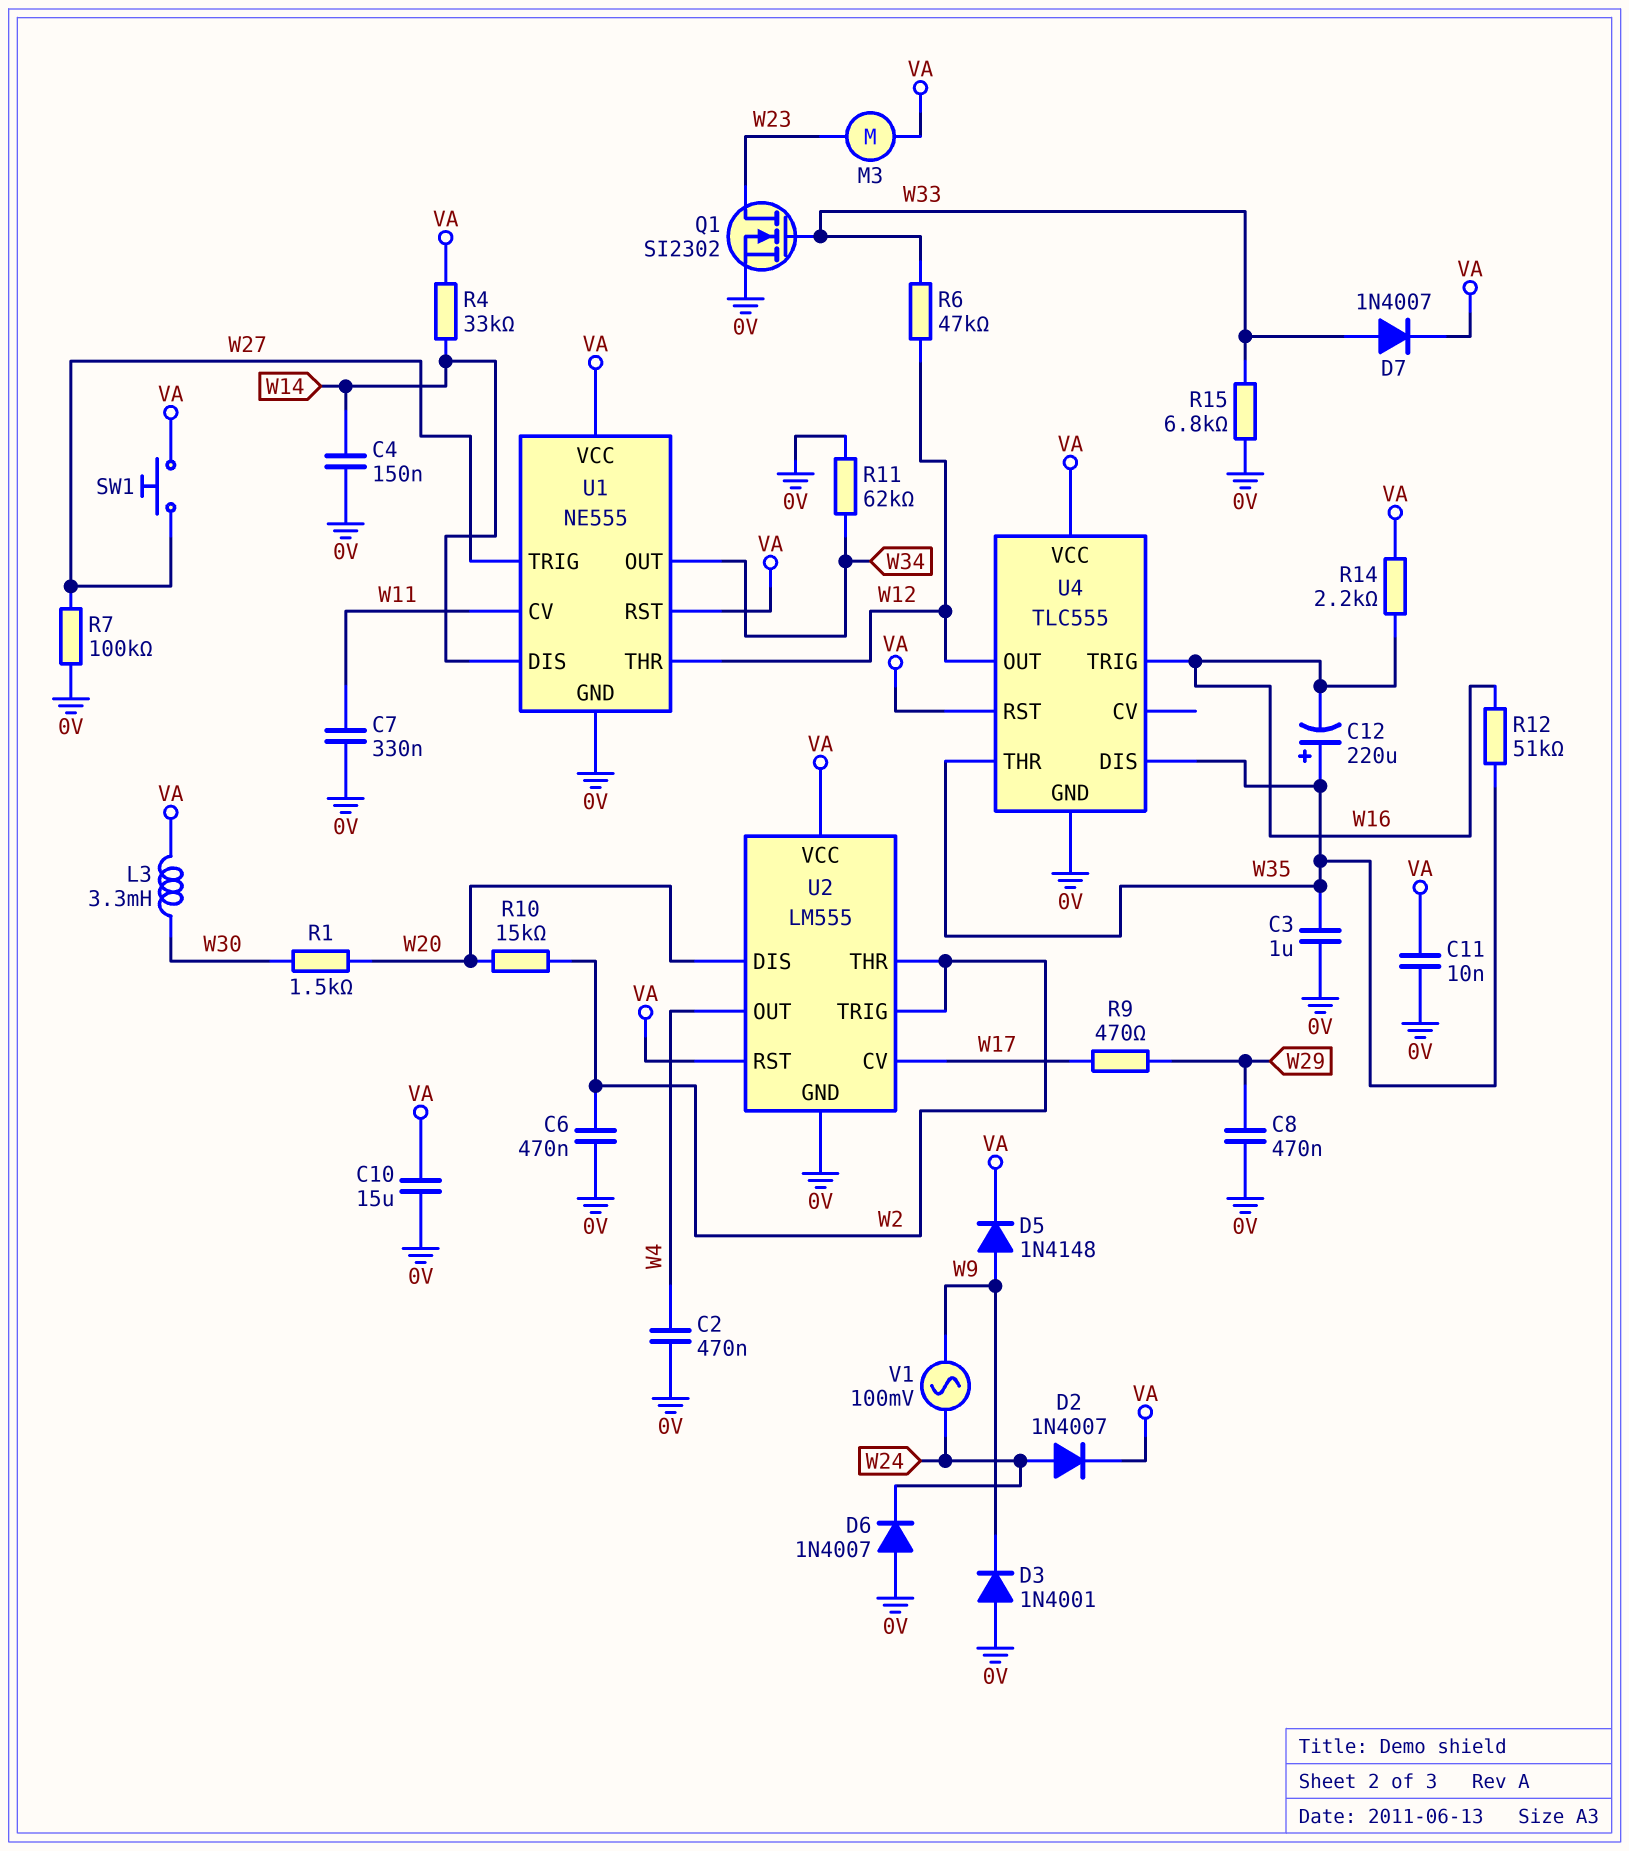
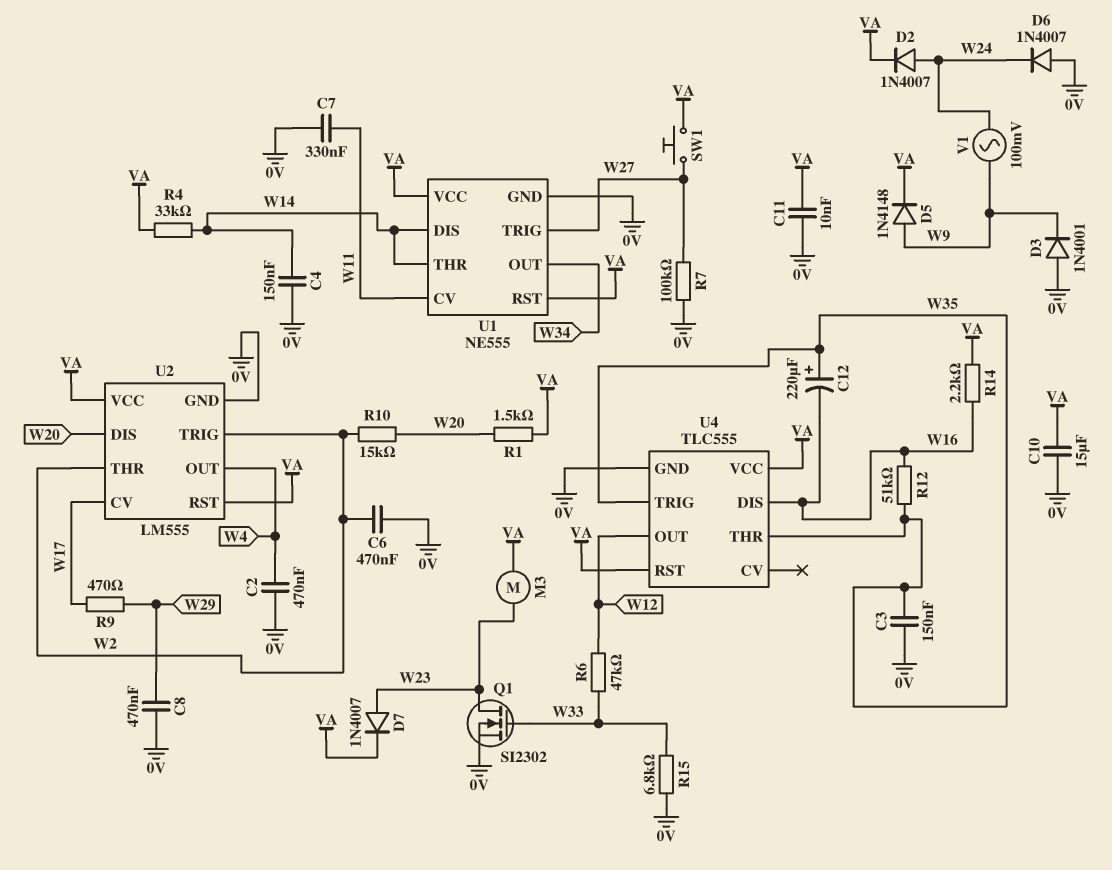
C3: 1uF (0V, W35) -> 150nF (0V, W35)
D7: diode 1N4007 (A W33, K VA) -> diode 1N4007 (A W23, K VA)
L3: 3.3mH (VA, W30) -> none
R1: 1.5k (W20, W30) -> 1.5k (VA, W20)
R11: 62k (0V, W34) -> none
U1 pin THR: W12 -> W14
U4 pin DIS: W35 -> W16
U4 pin TRIG: W16 -> W35

